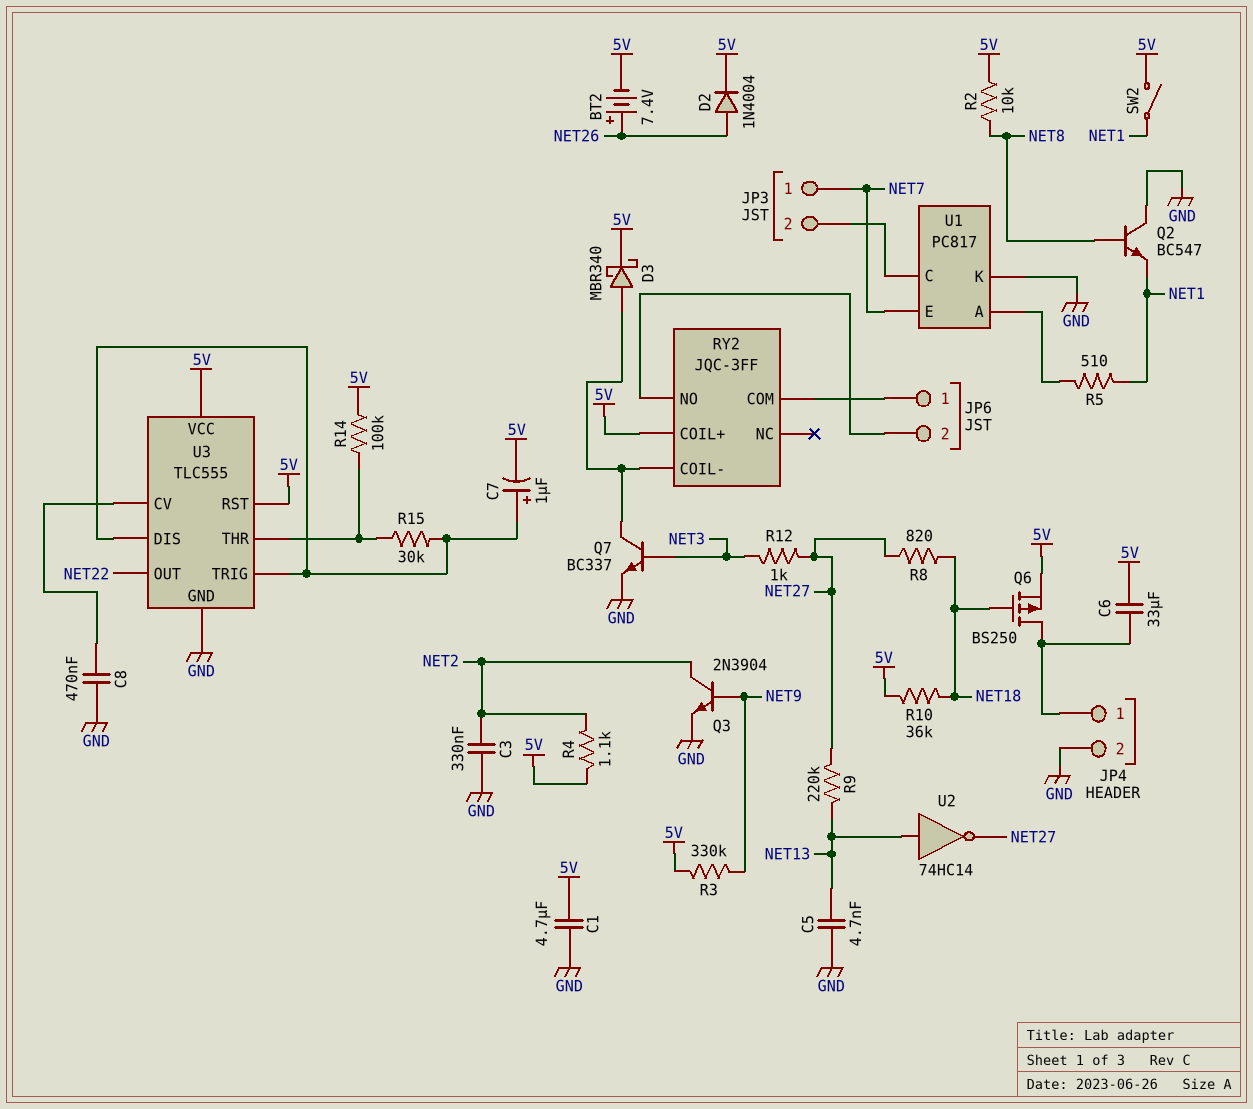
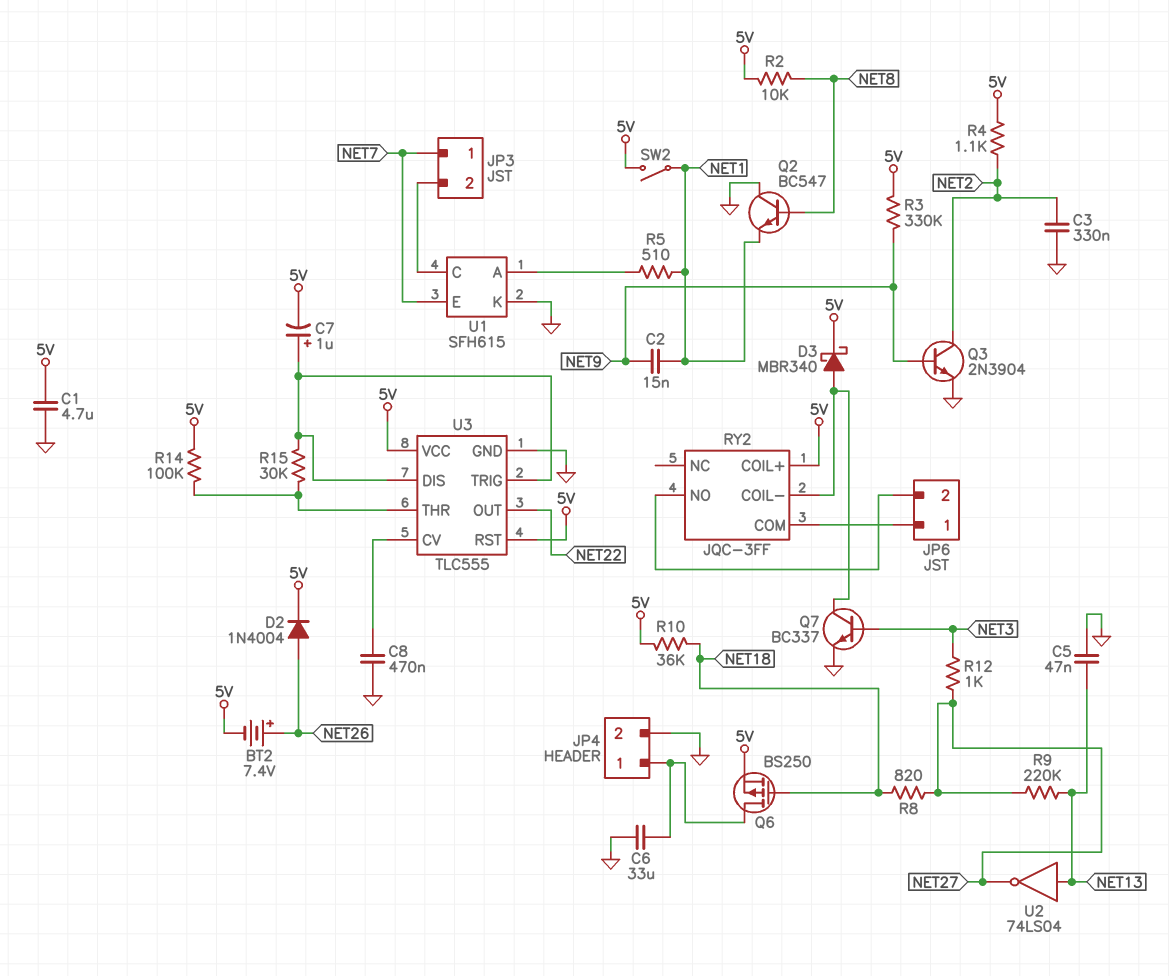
C2: none -> 15nF (NET1, NET9)
C5: 4.7nF (GND, NET13) -> 47nF (GND, NET13)
C6: 33uF (5V, JP4/1) -> 33uF (GND, JP4/1)
U1: PC817 -> SFH615
U2: NOT 74HC14 (in NET13, out NET27) -> NOT 74LS04 (in NET13, out NET27)

